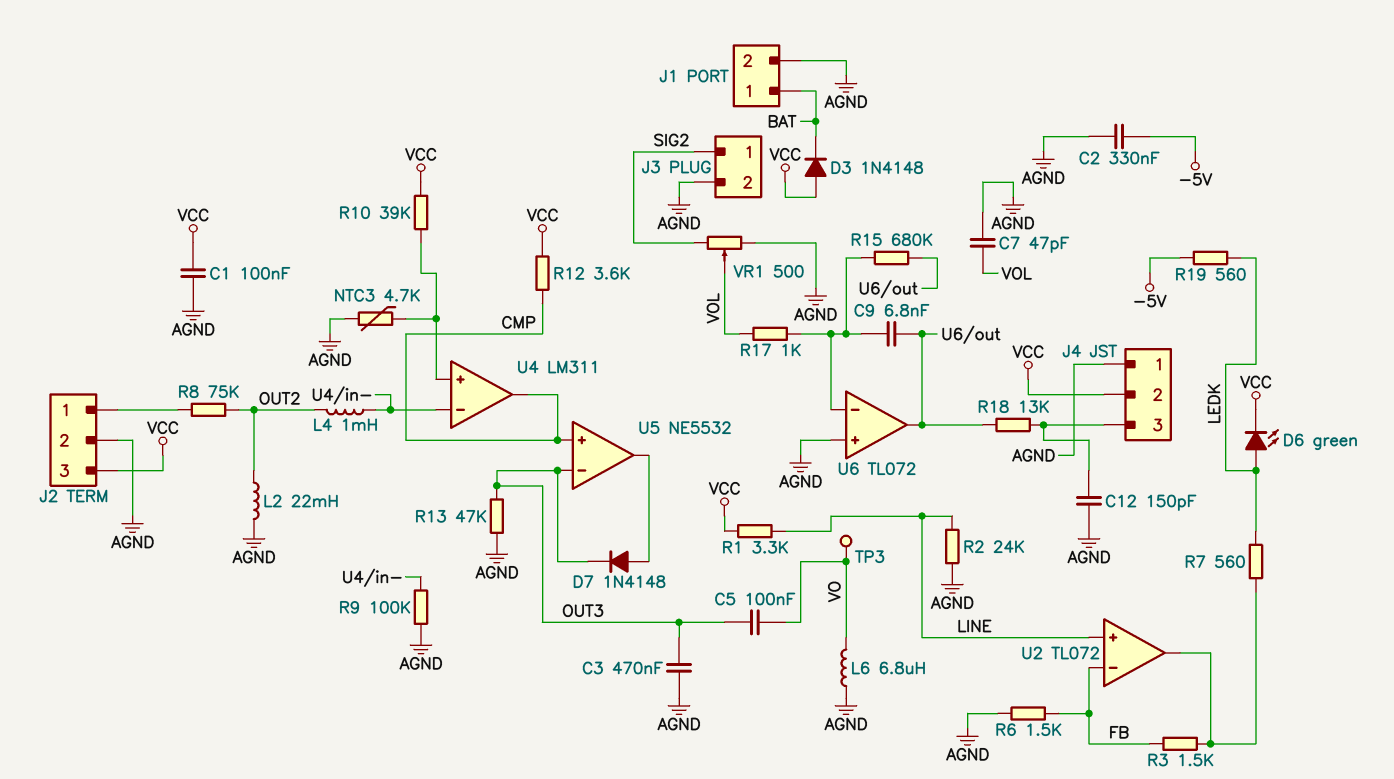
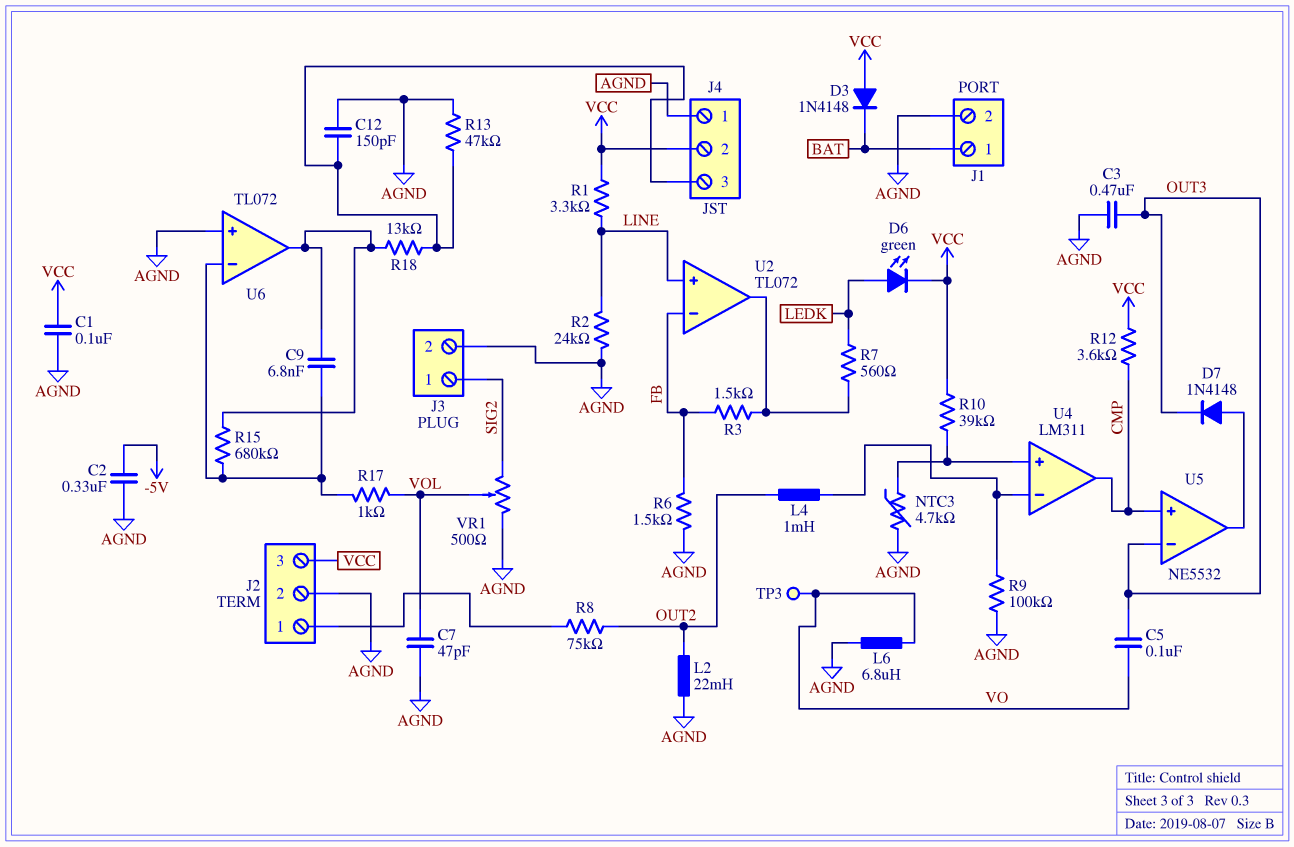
R13: 47k (AGND, OUT3) -> 47k (AGND, J4/3)
R19: 560 (-5V, LEDK) -> none

